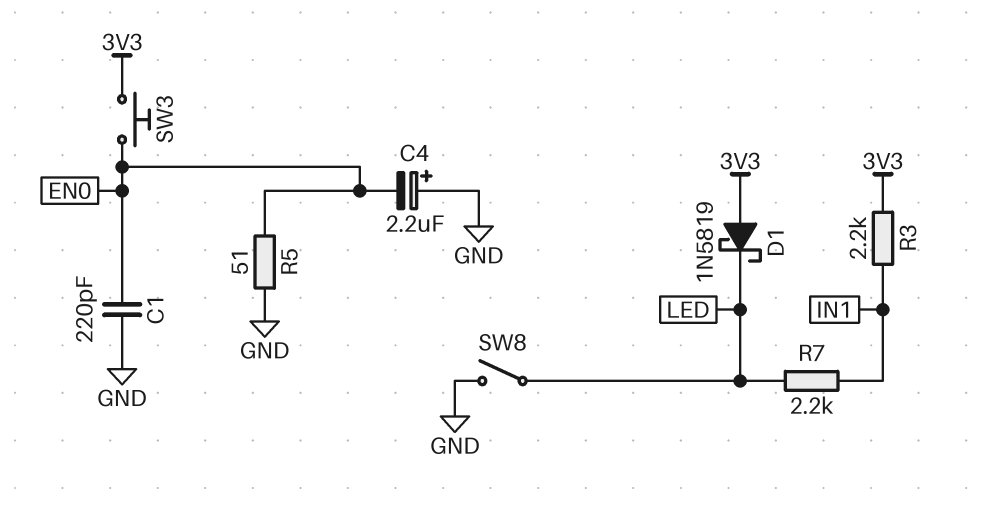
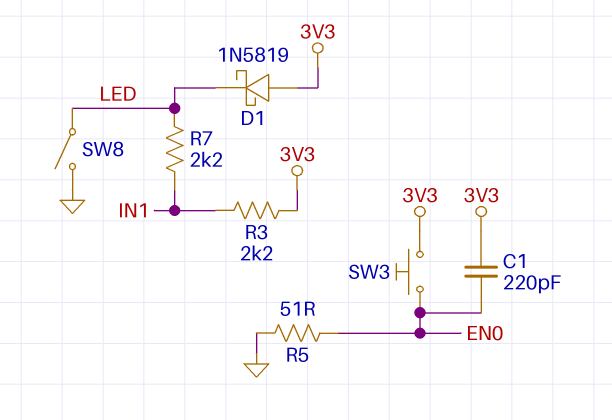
C1: 220pF (EN0, GND) -> 220pF (3V3, EN0)
C4: 2.2uF (plus GND, minus EN0) -> none

